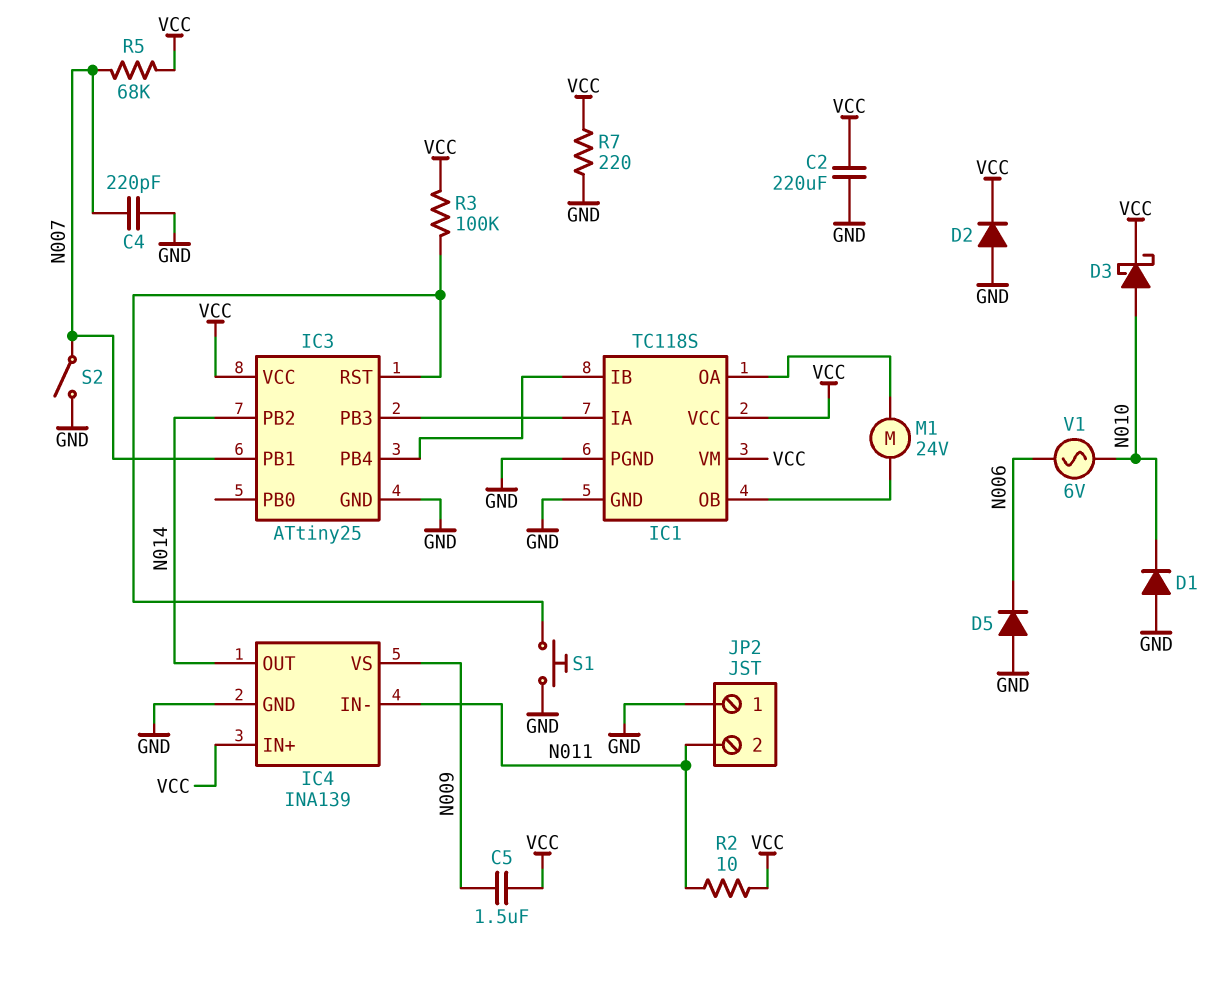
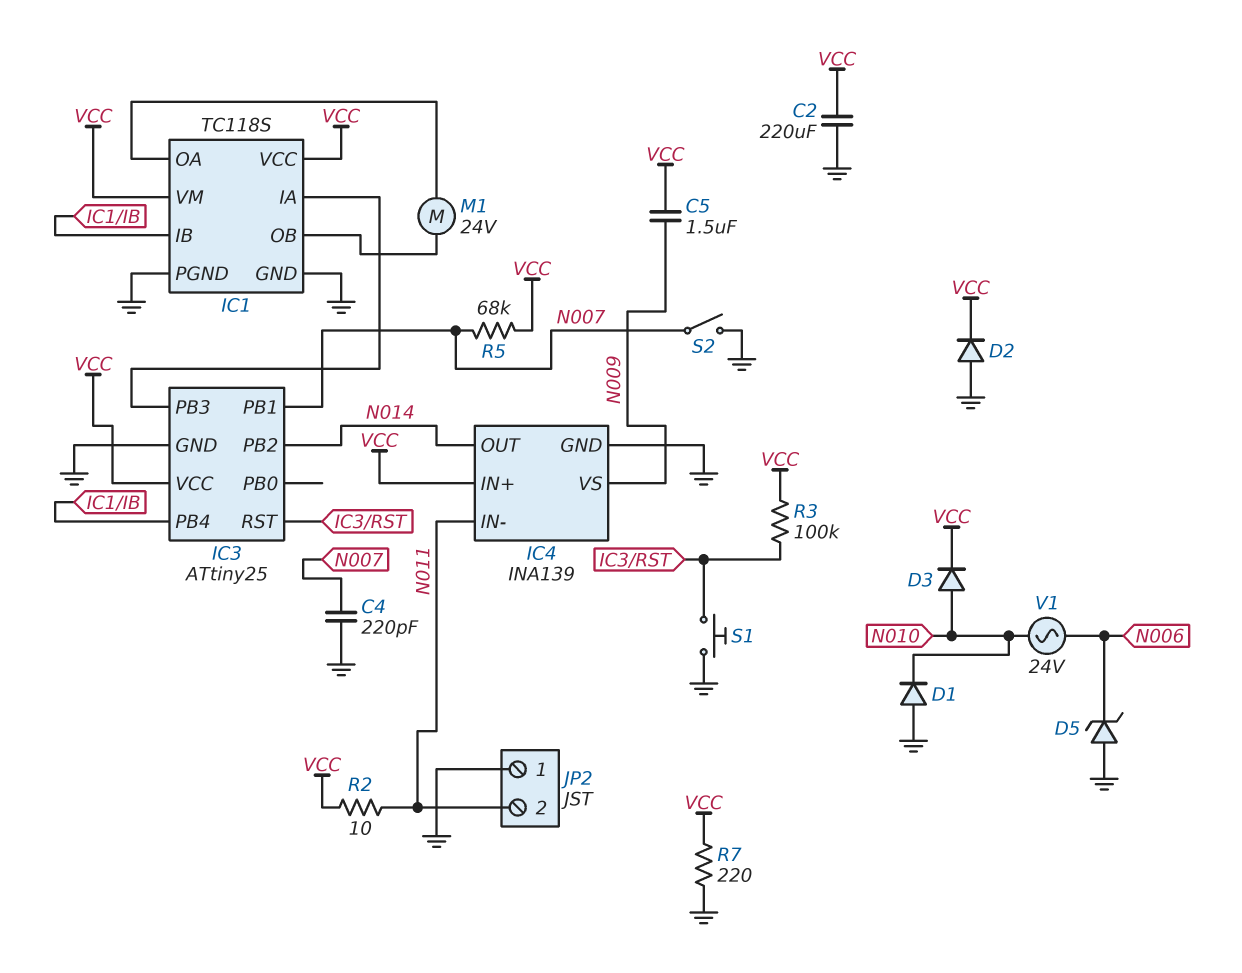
D3: schottky (A N010, K VCC) -> diode (A N010, K VCC)
D5: diode (A GND, K N006) -> zener (A GND, K N006)
V1: AC 6V (N006, N010) -> AC 24V (N006, N010)

